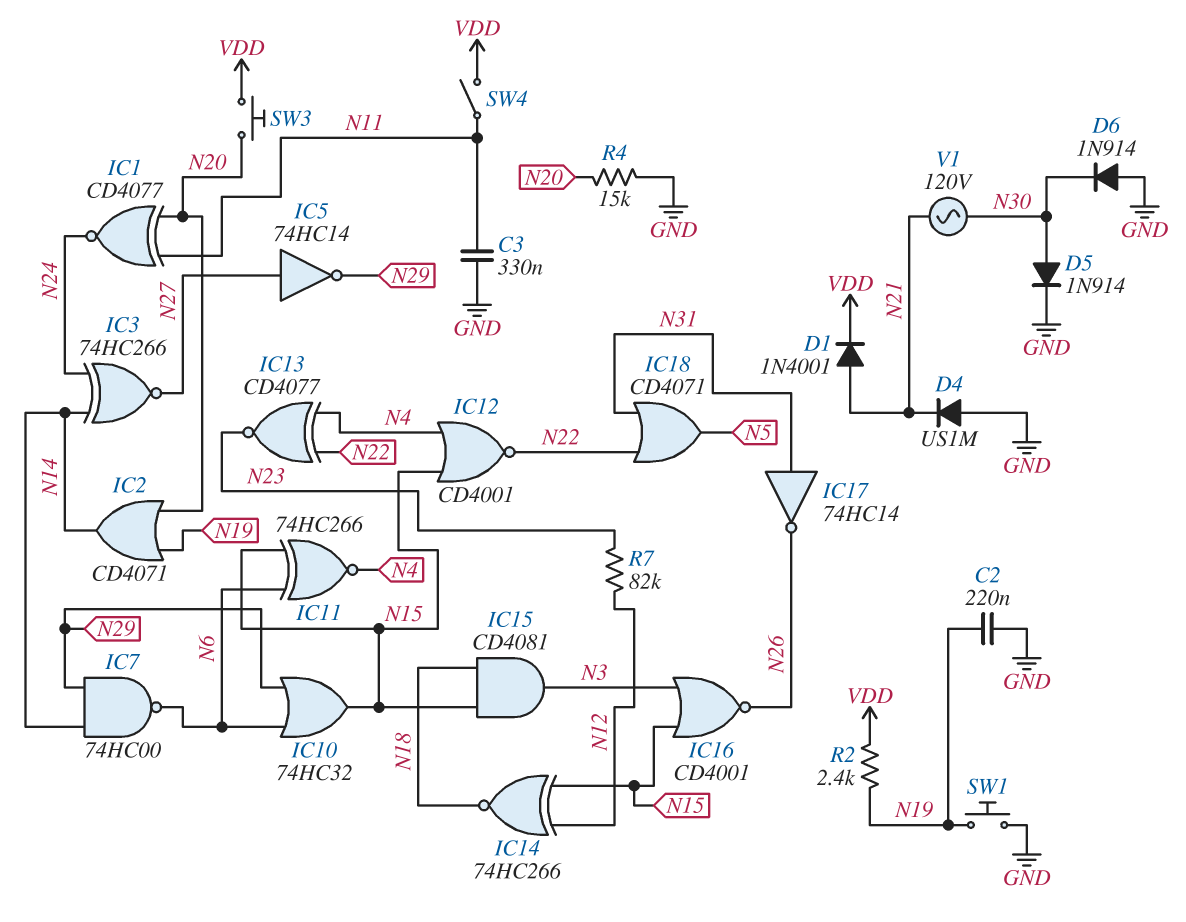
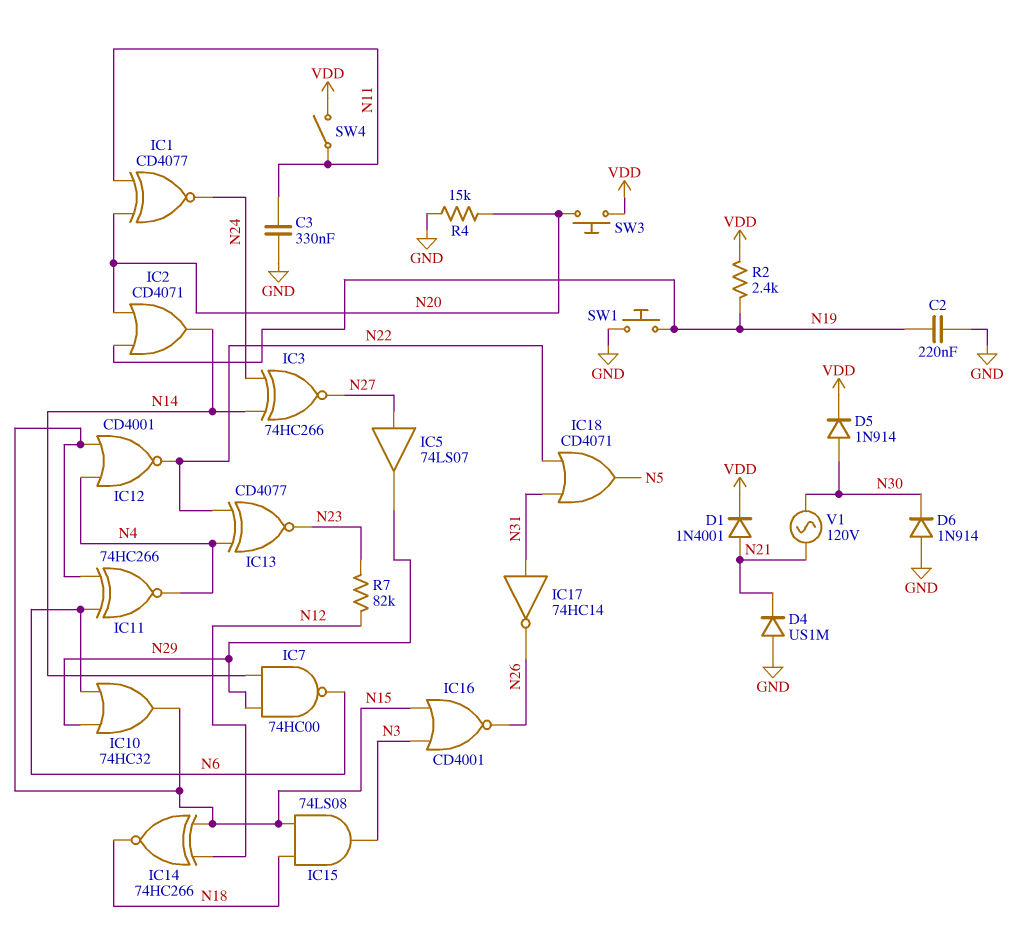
D5: diode 1N914 (A N30, K GND) -> diode 1N914 (A N30, K VDD)
IC5: NOT 74HC14 (in N27, out N29) -> buffer 74LS07 (in N27, out N29)
IC15: AND CD4081 (in N15, in N18, out N3) -> AND 74LS08 (in N15, in N18, out N3)

